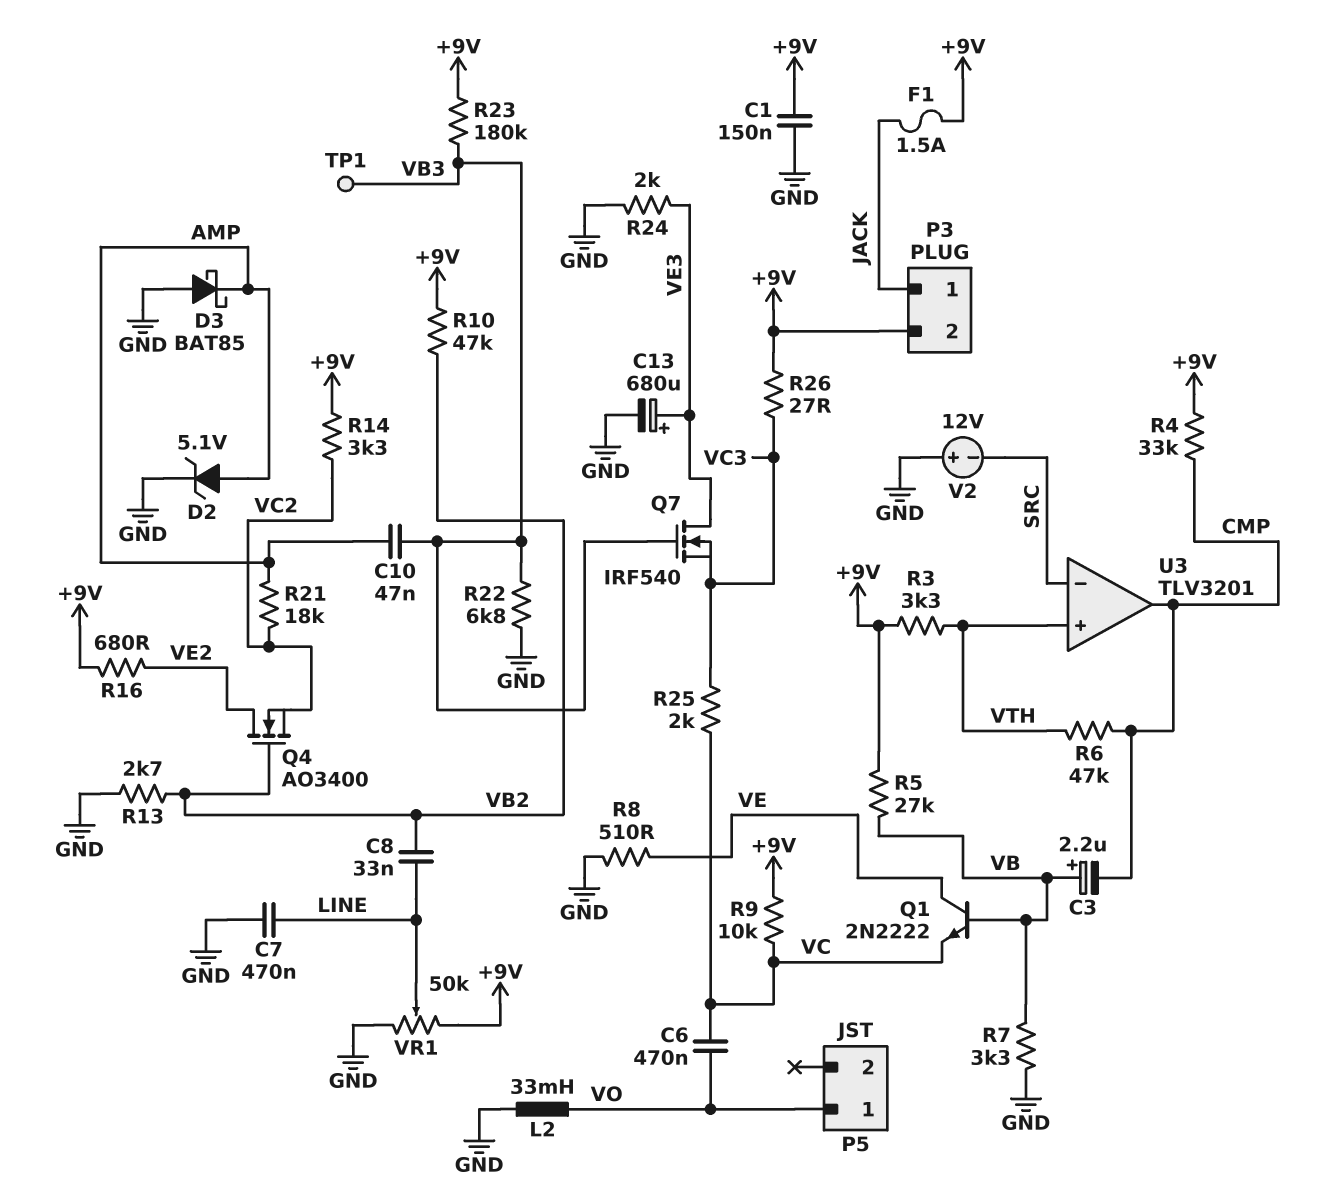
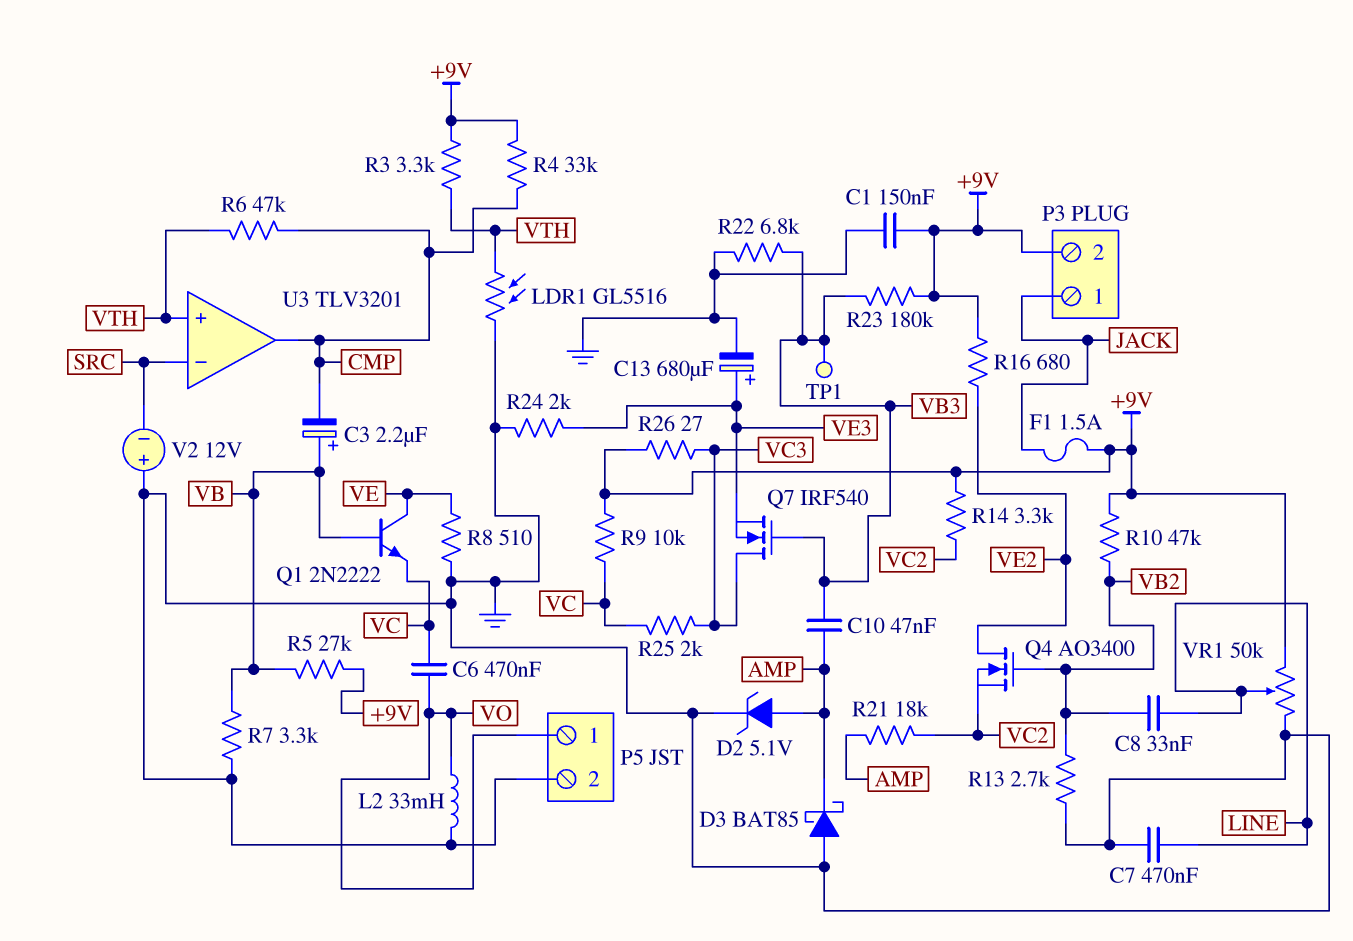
LDR1: none -> GL5516 (GND, VTH)
P5 pin 2: none -> GND
Q7: NMOS IRF540 (G VB3, D VE3, S VC3) -> NMOS IRF540 (G VB3, D VC3, S VE3)

